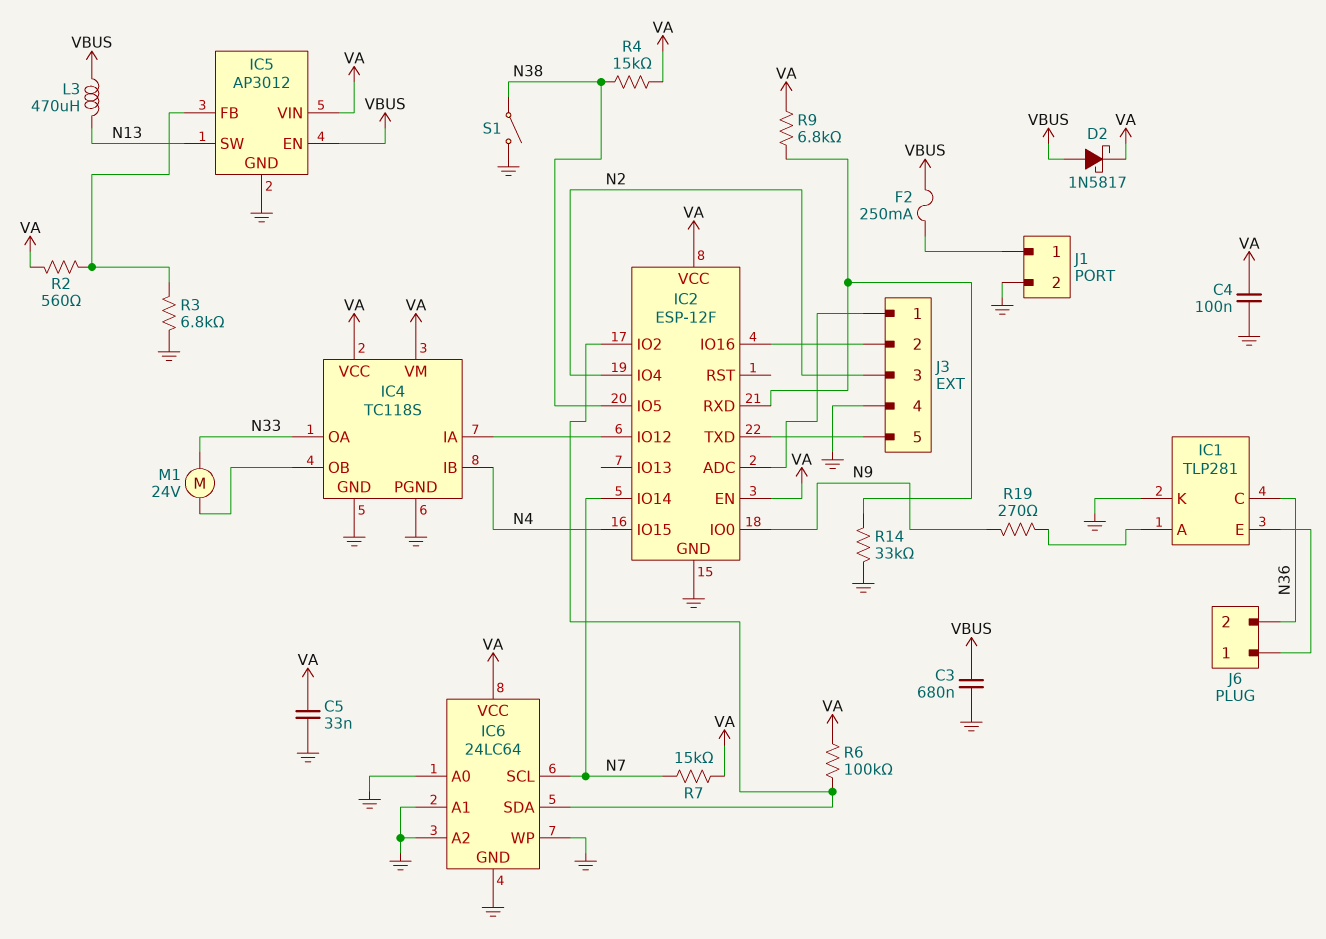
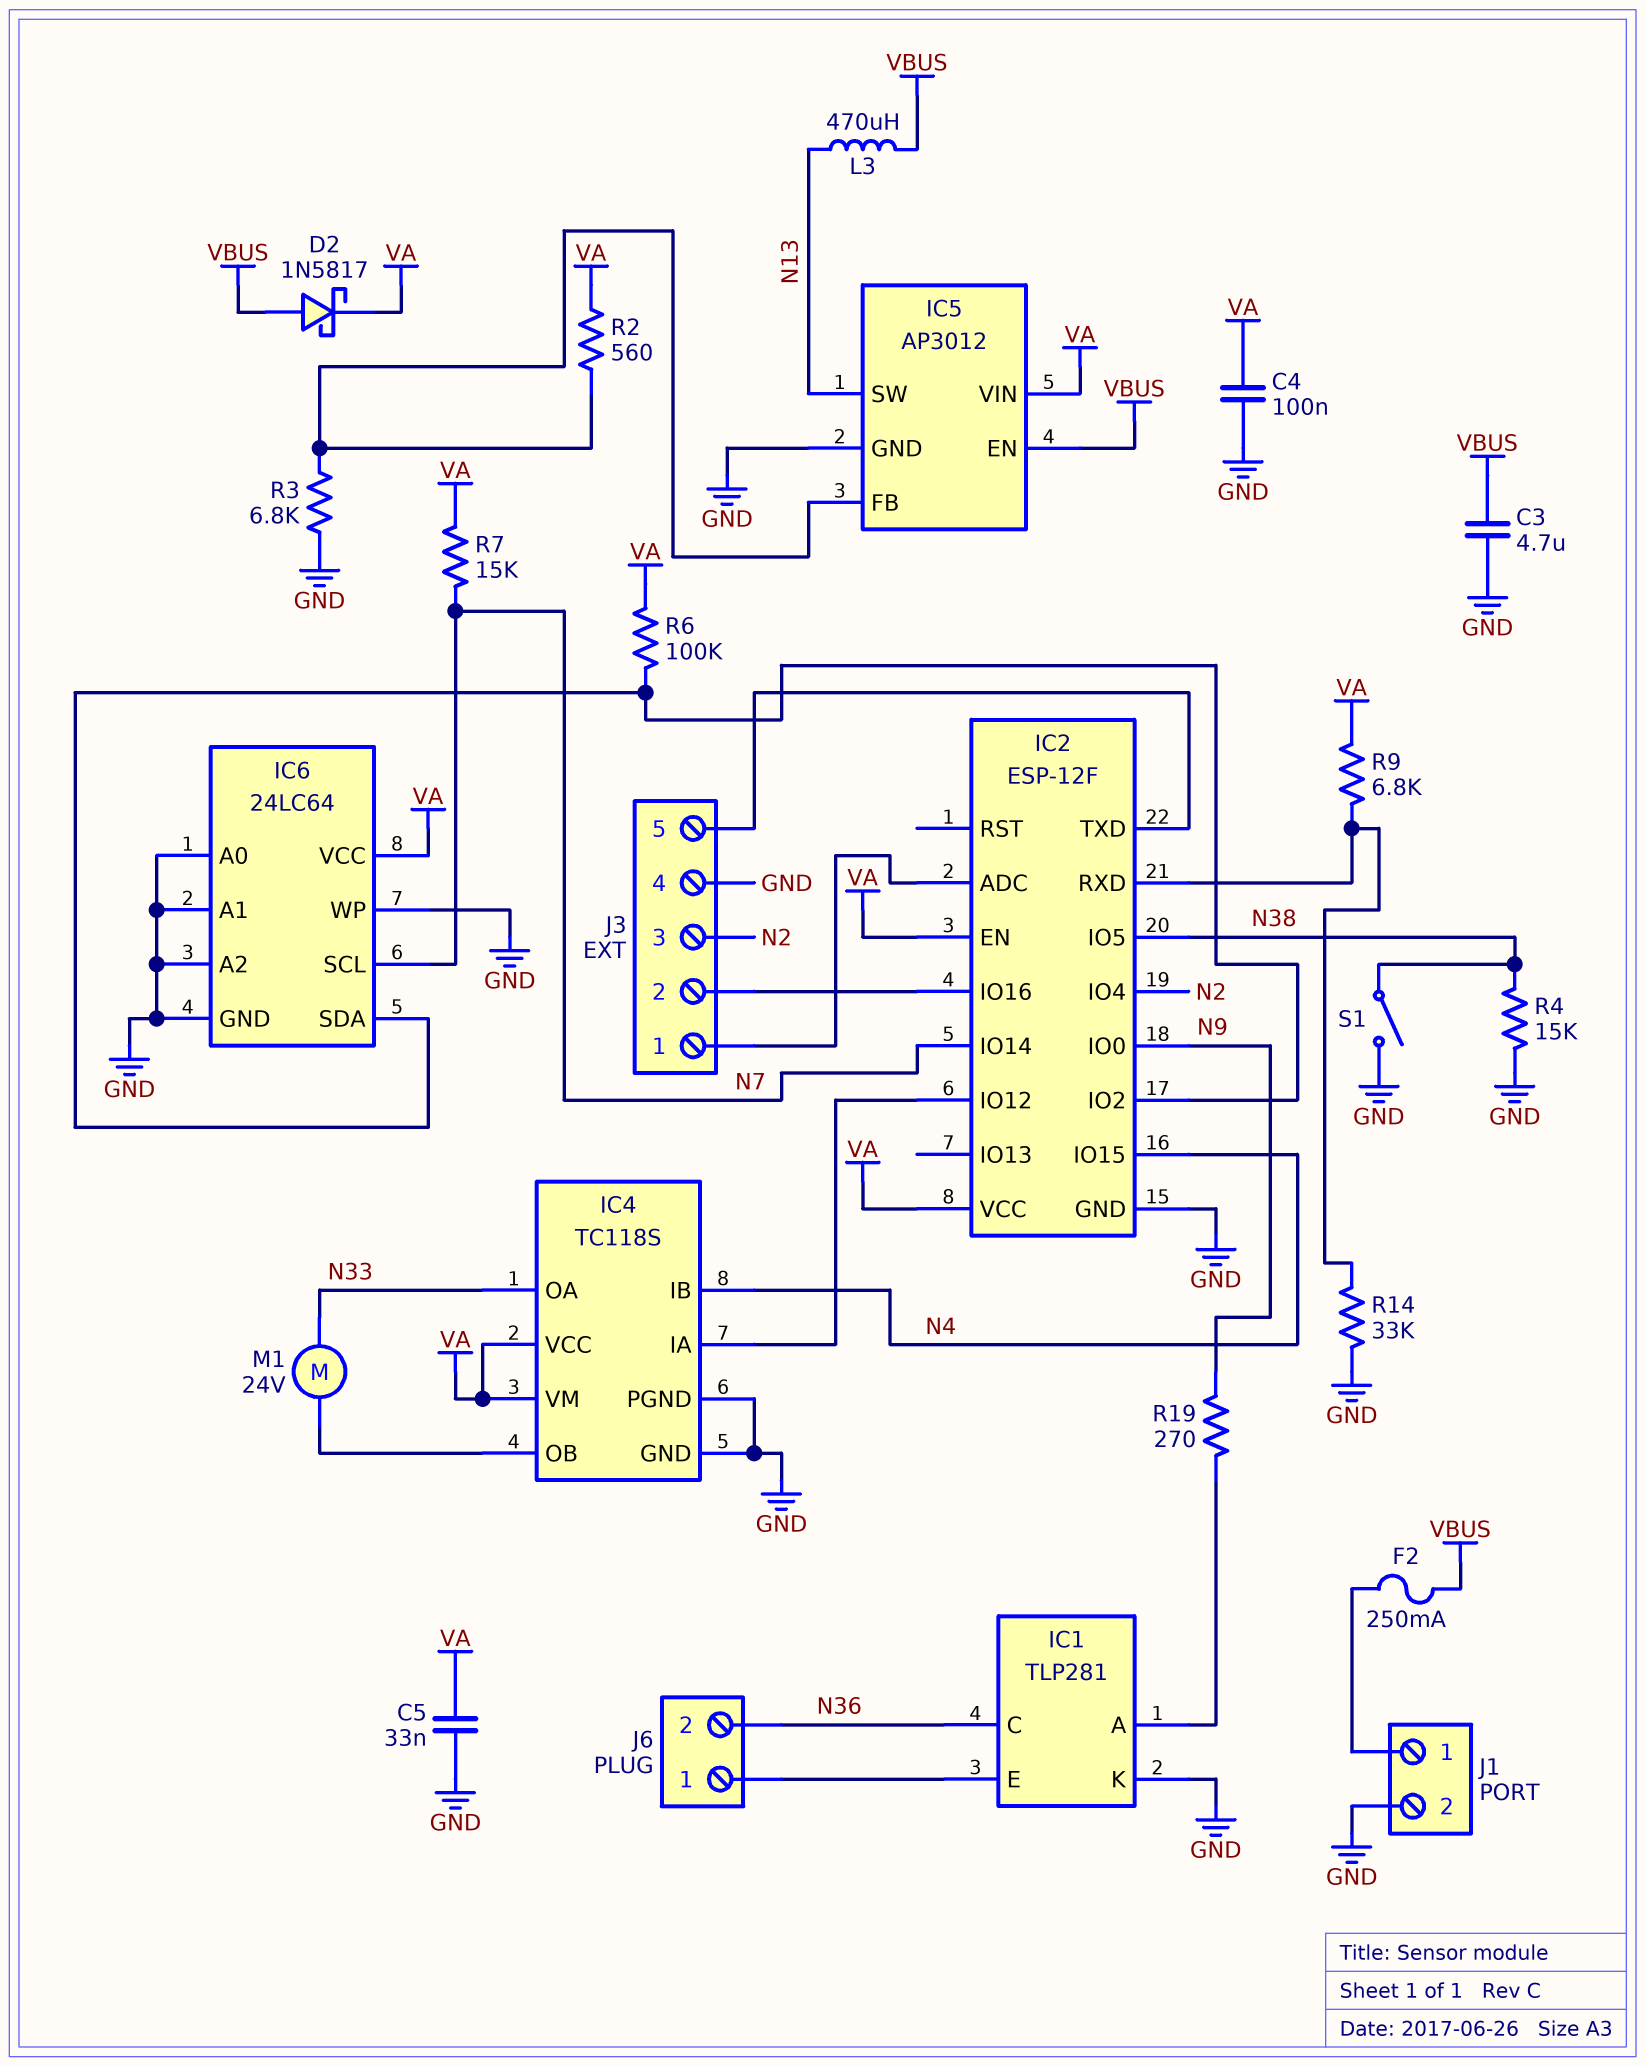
C3: 680nF (GND, VBUS) -> 4.7uF (GND, VBUS)
R4: 15k (N38, VA) -> 15k (GND, N38)

